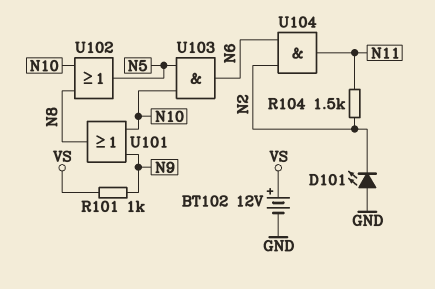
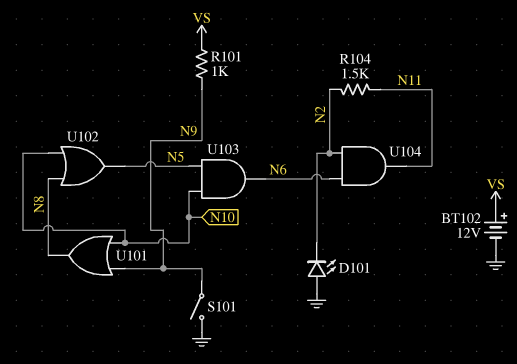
S101: none -> switch (GND, N9)

